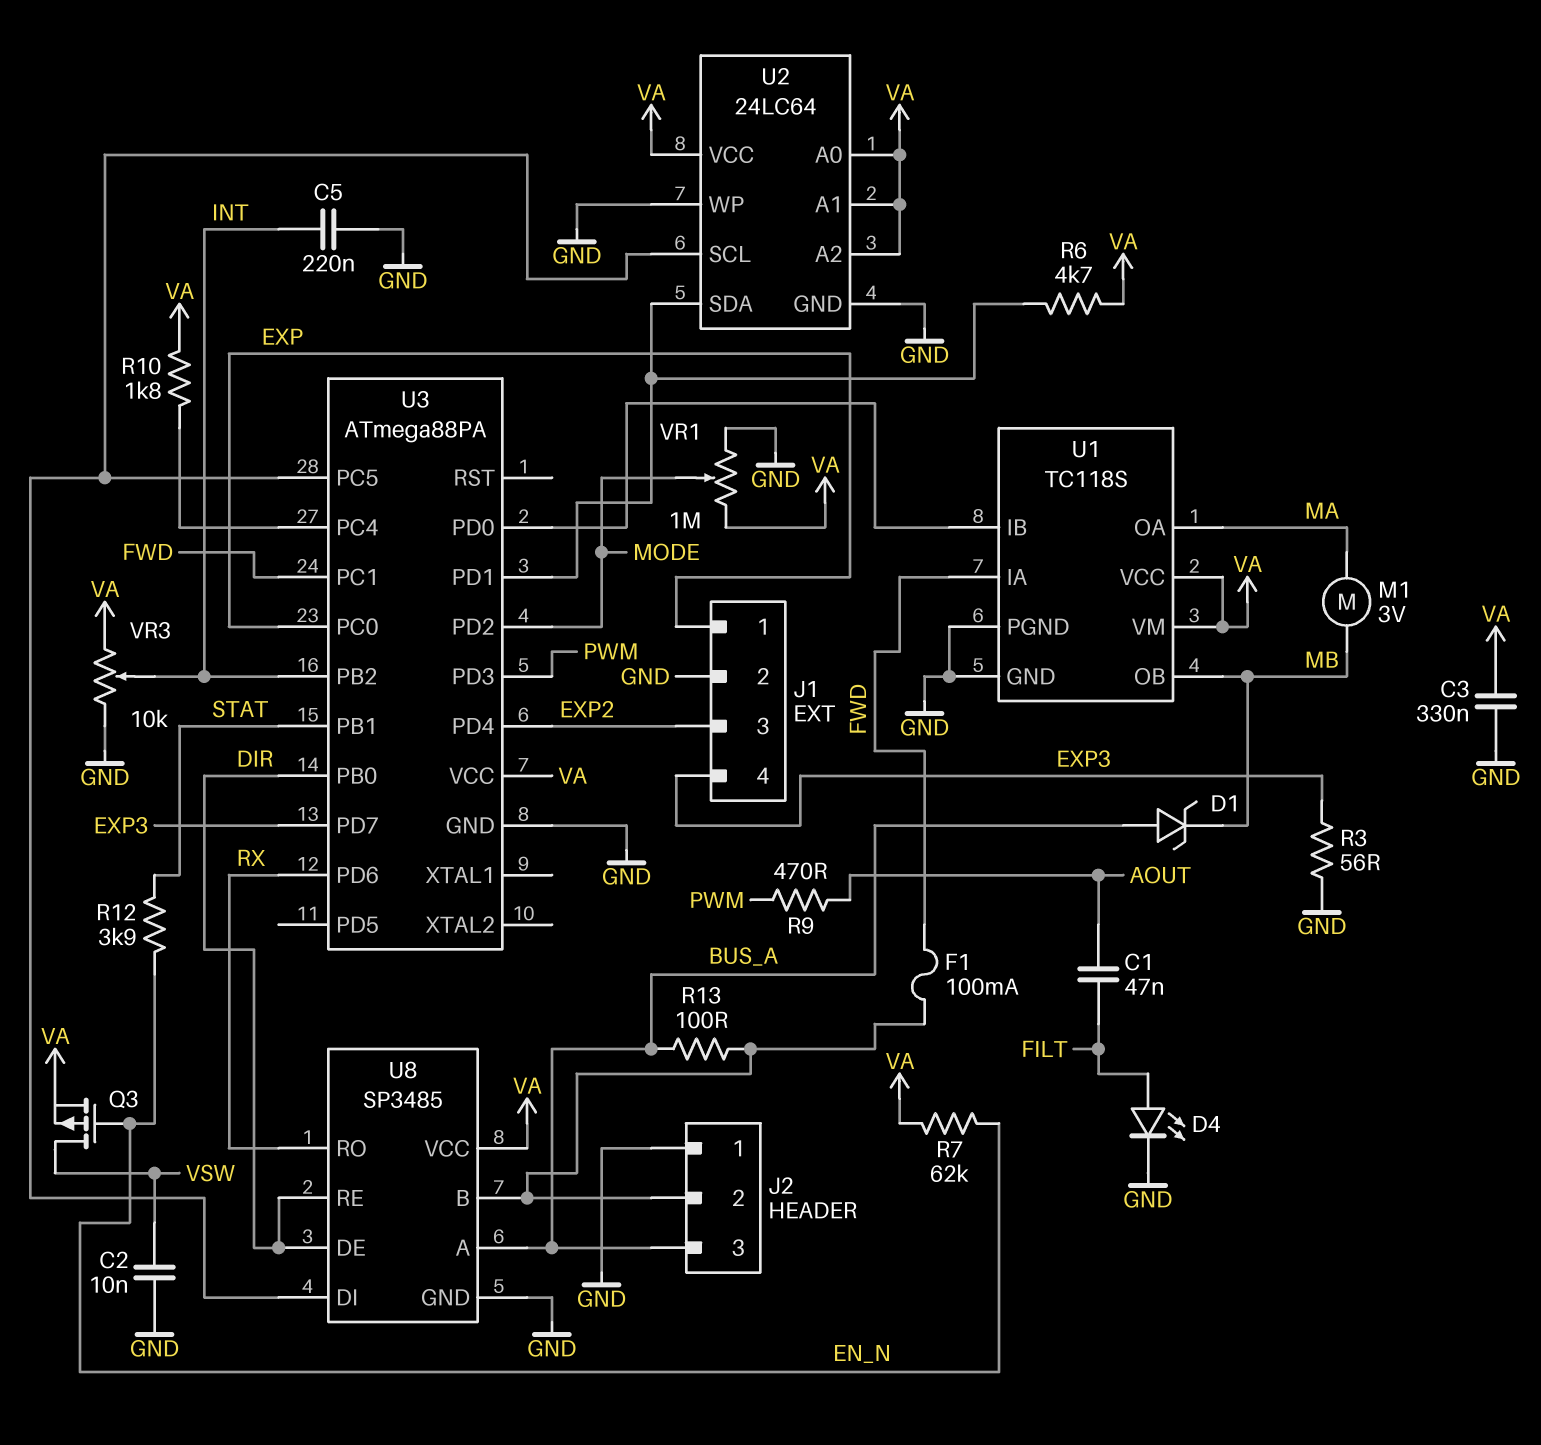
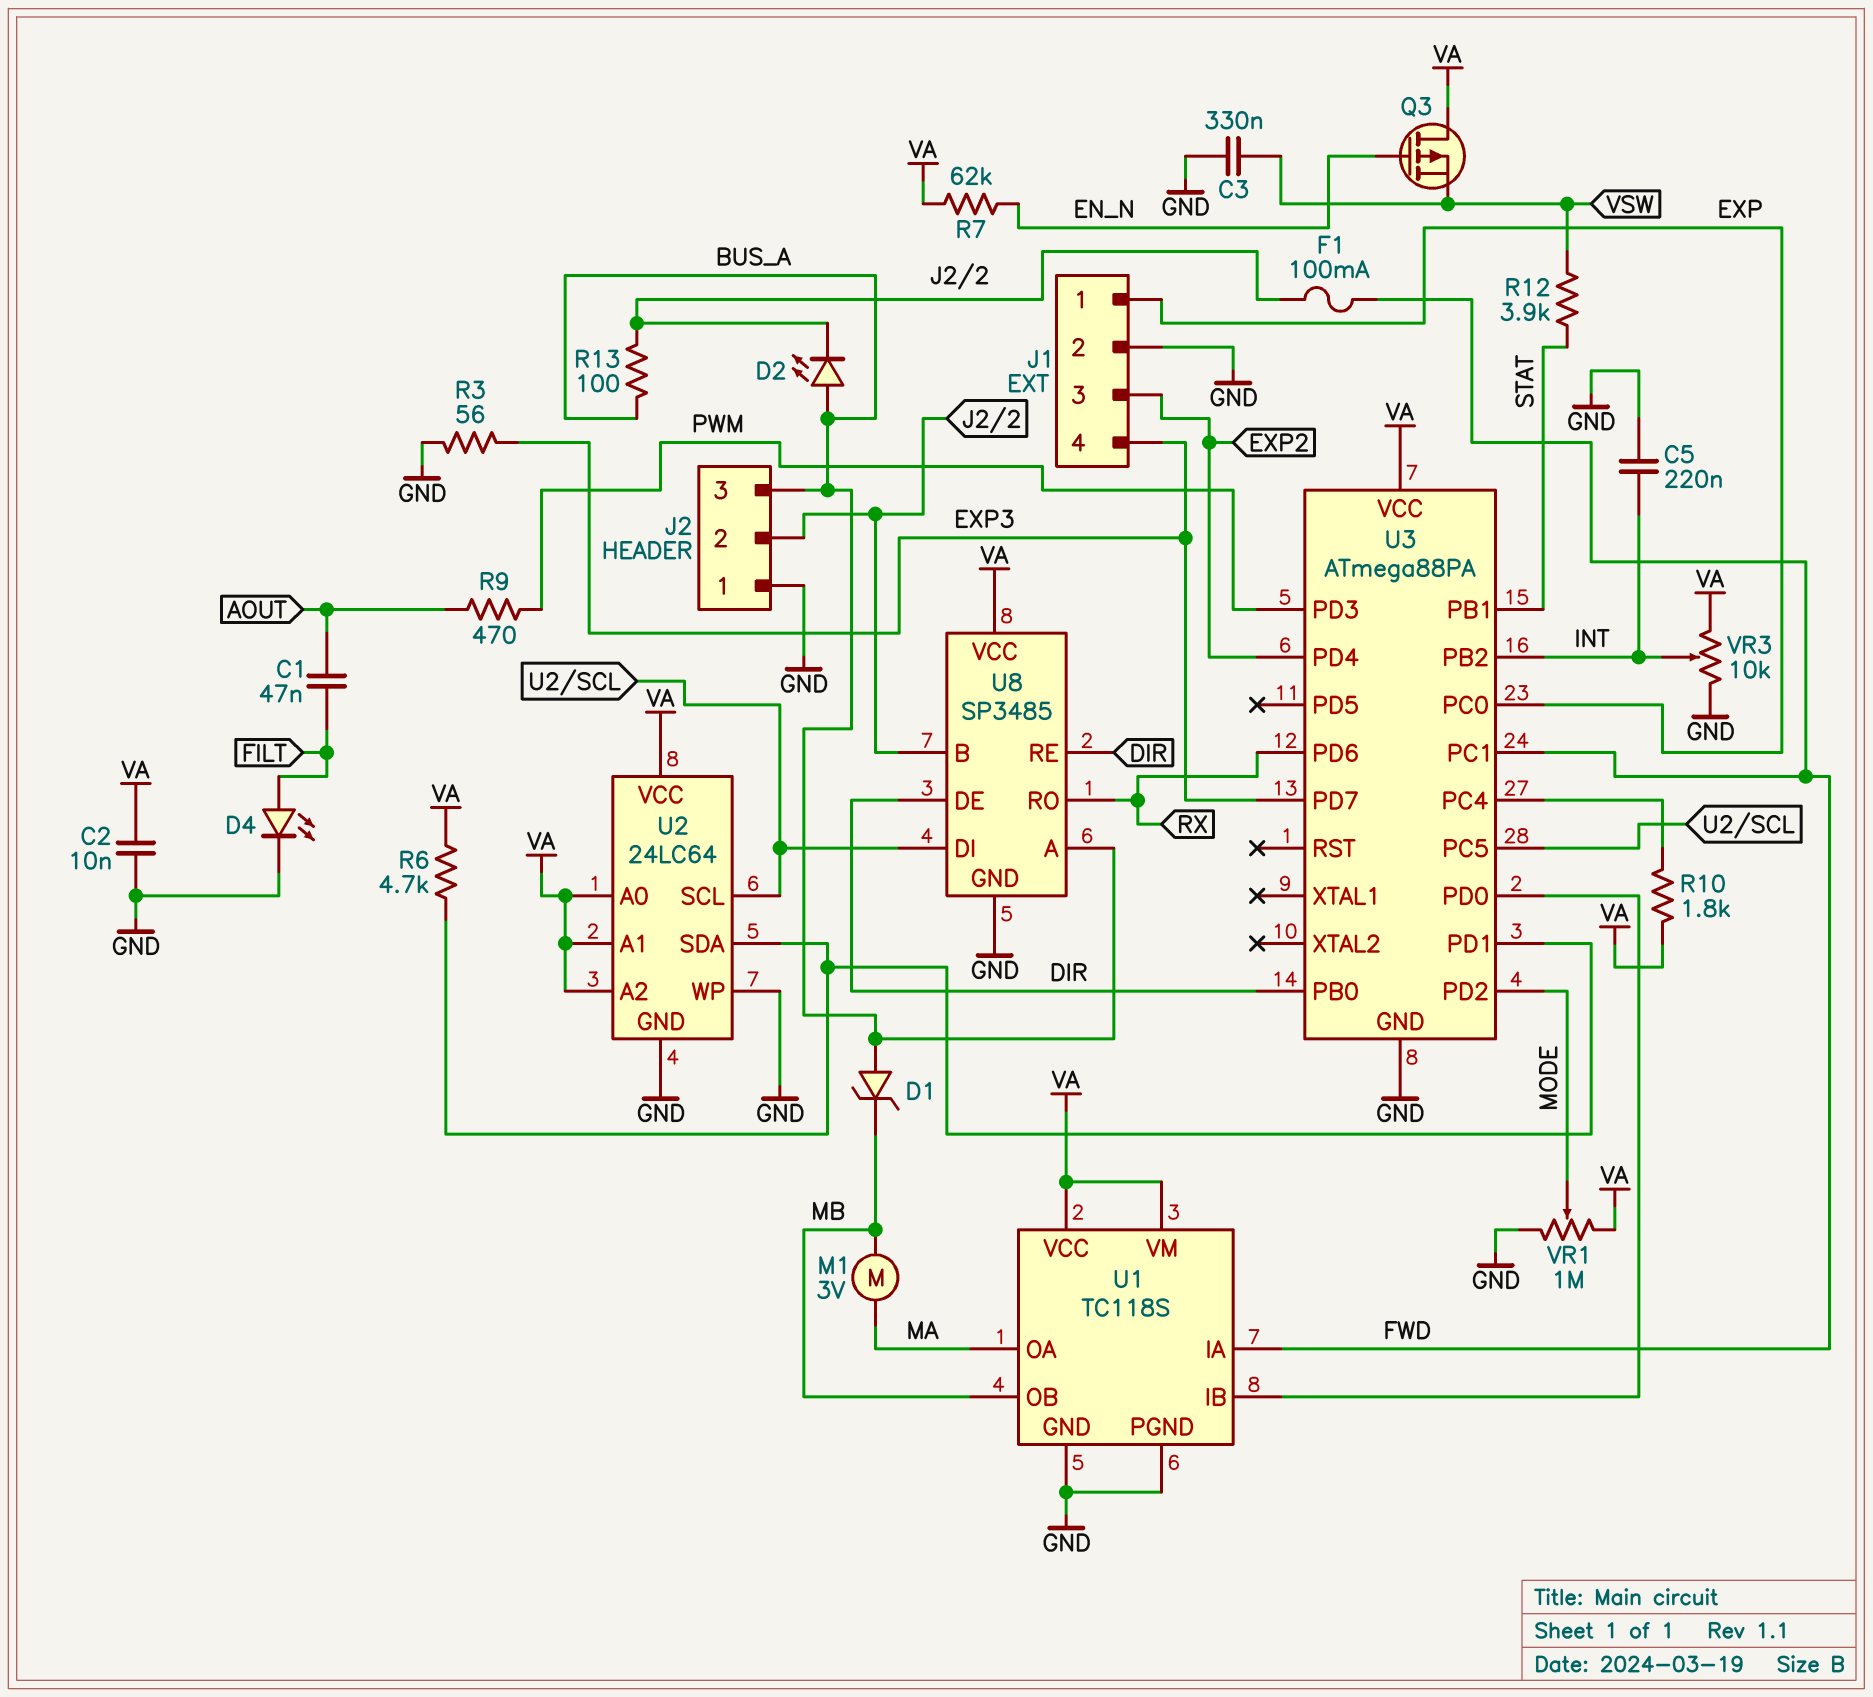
C2: 10nF (GND, VSW) -> 10nF (GND, VA)
C3: 330nF (GND, VA) -> 330nF (GND, VSW)
D2: none -> LED (A BUS_A, K J2/2)
Q3: PMOS (G EN_N, D VSW, S VA) -> PMOS (G EN_N, D VA, S VSW)
R12: 3.9k (EN_N, STAT) -> 3.9k (STAT, VSW)

